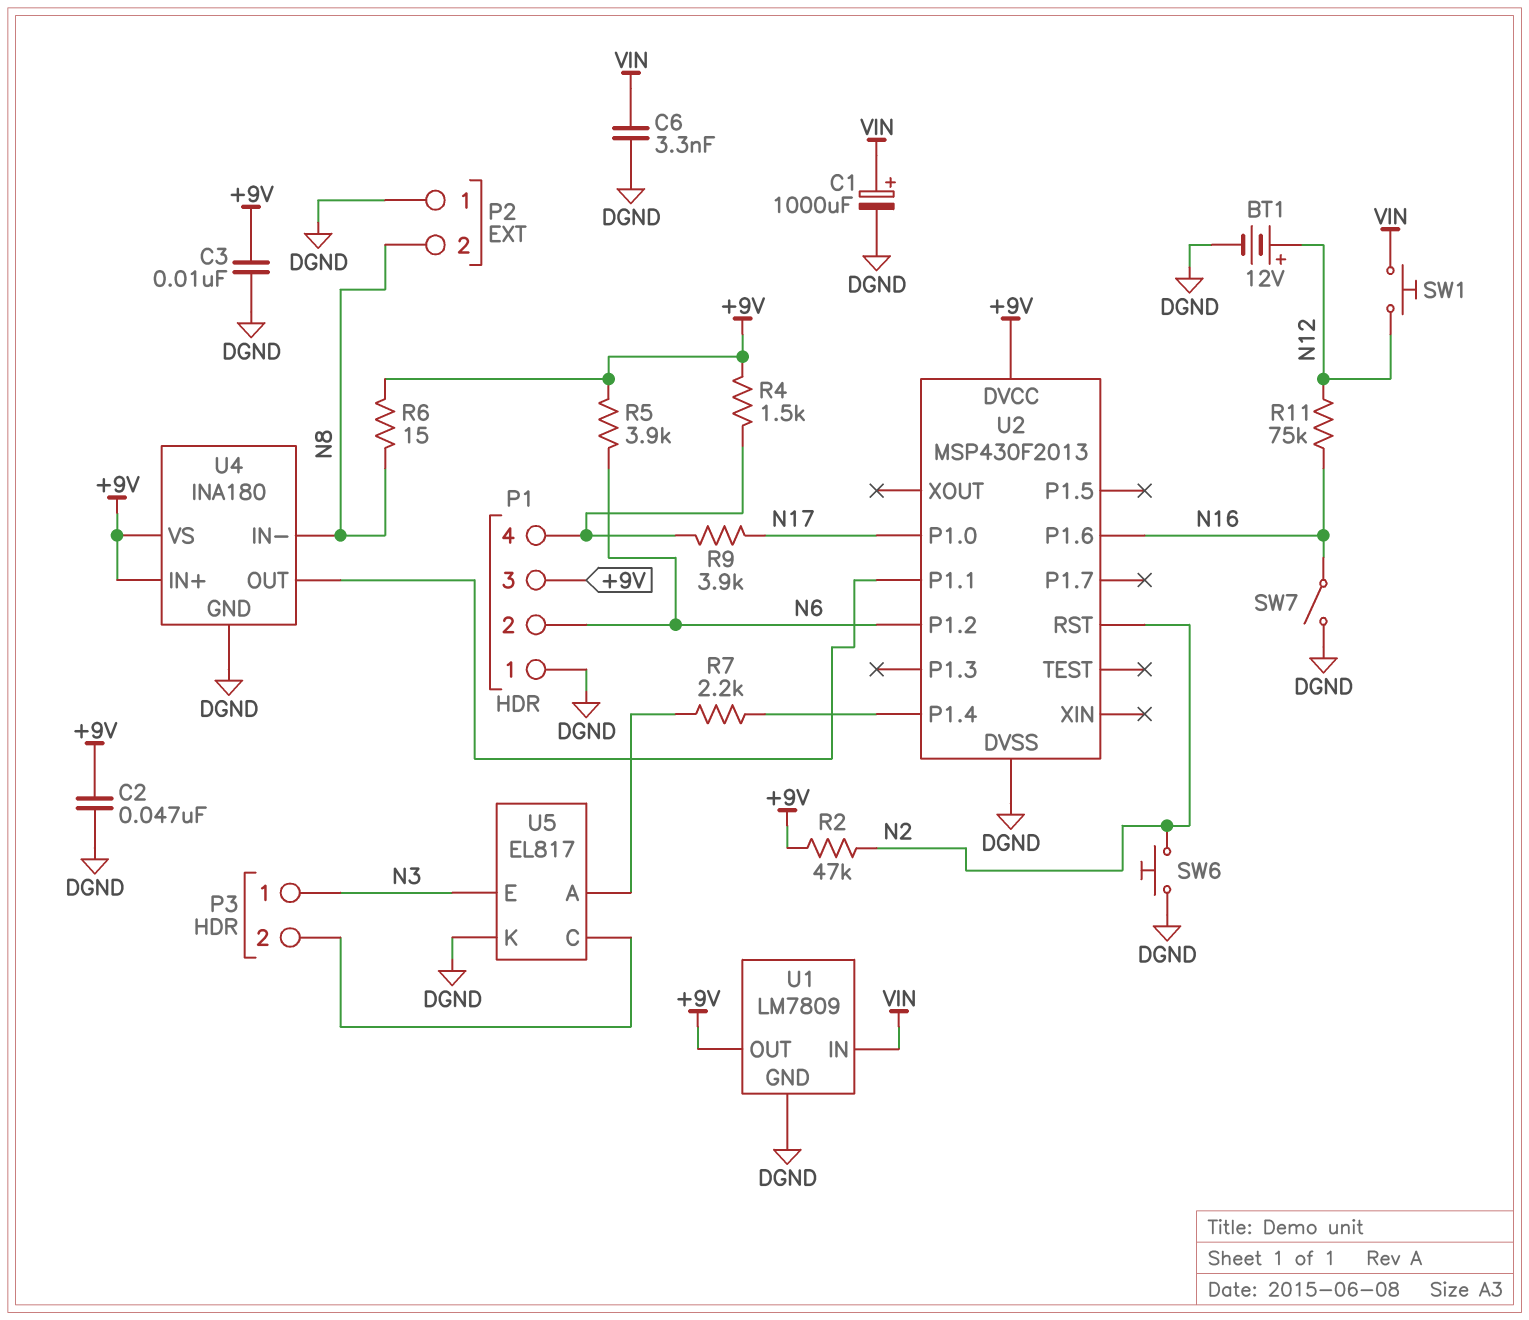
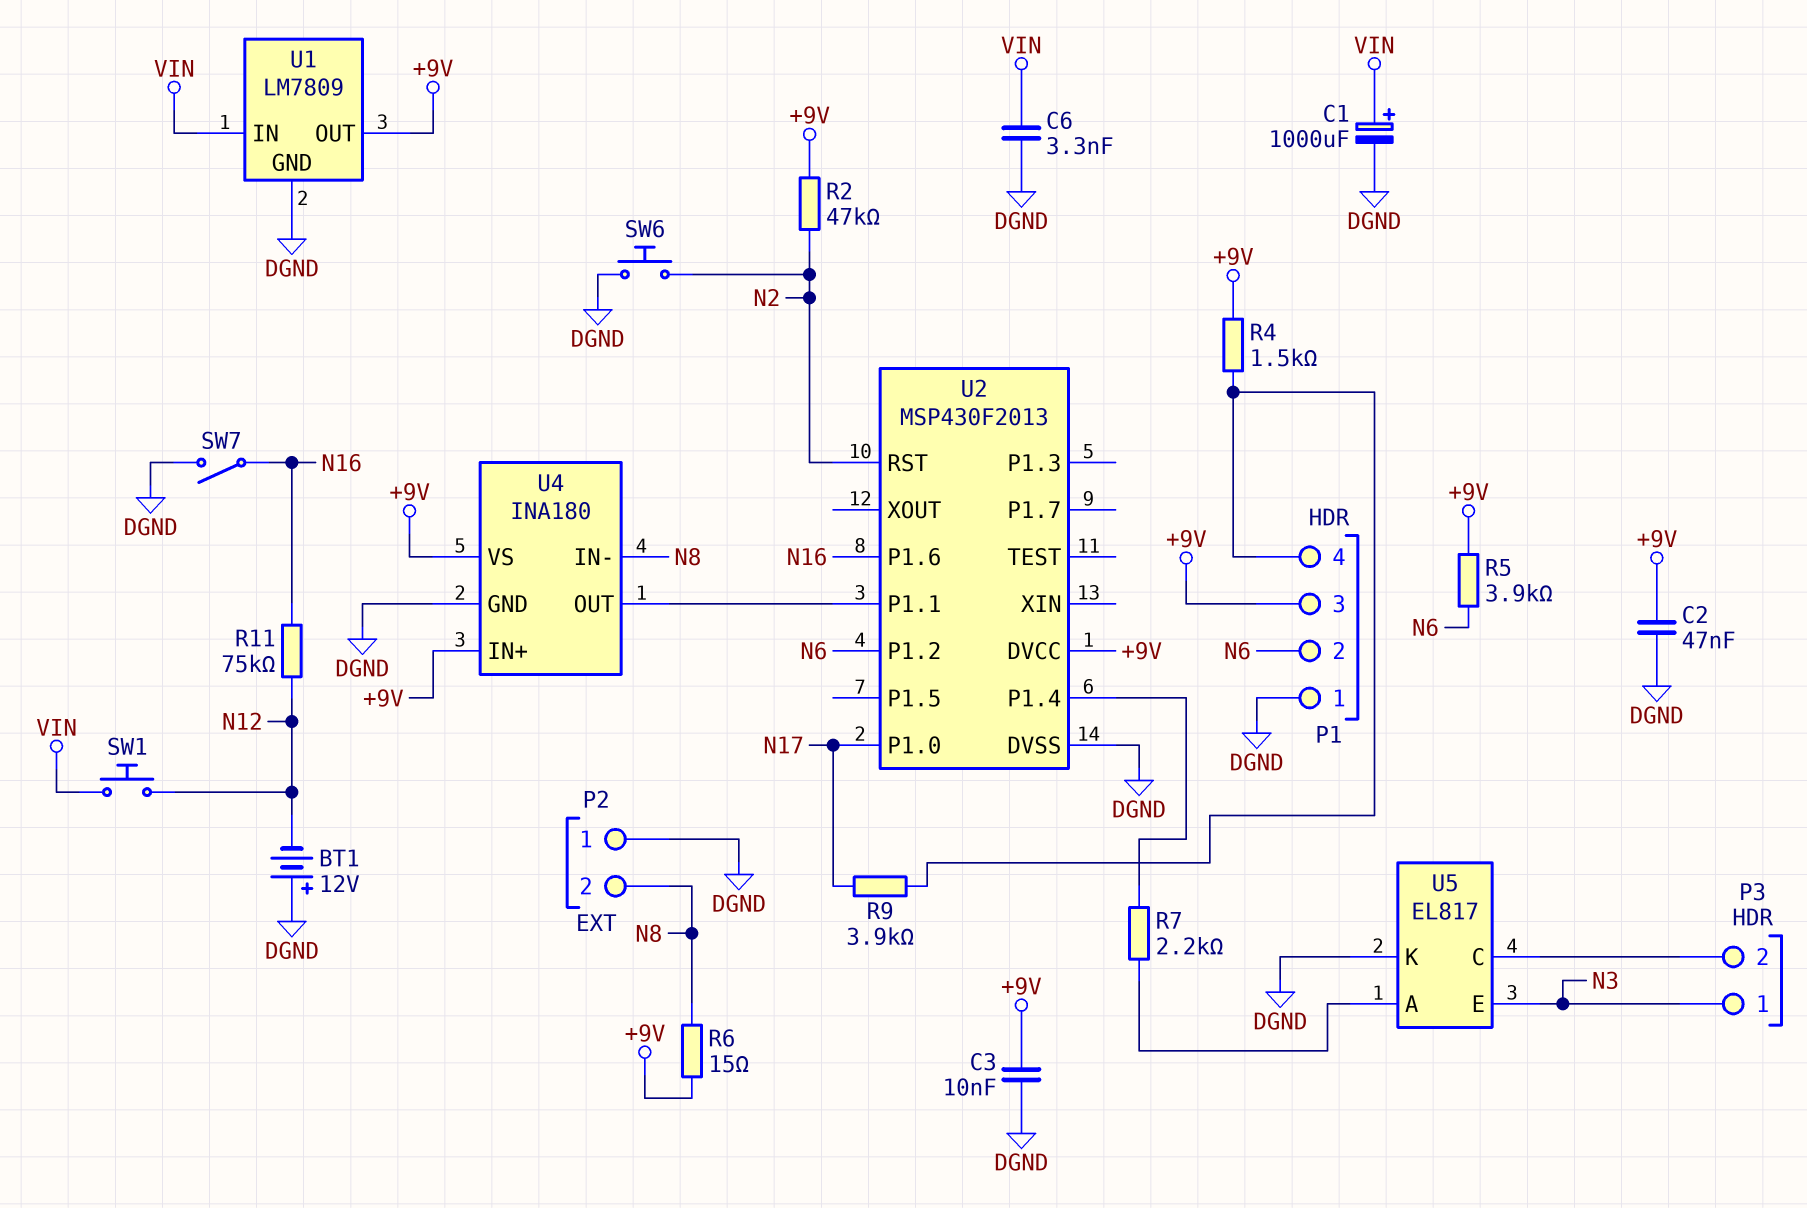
BT1: 12V (plus N12, minus DGND) -> 12V (plus DGND, minus N12)

